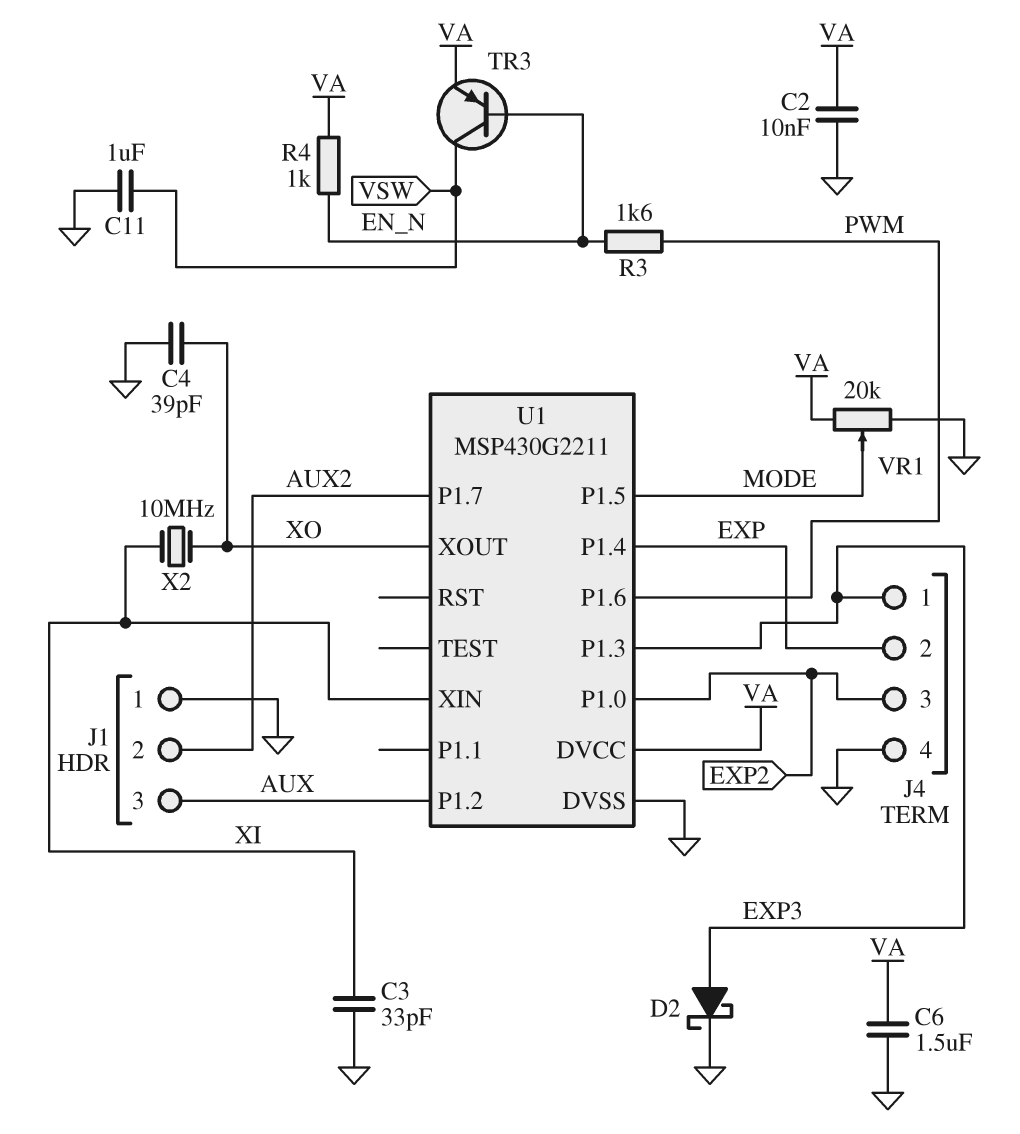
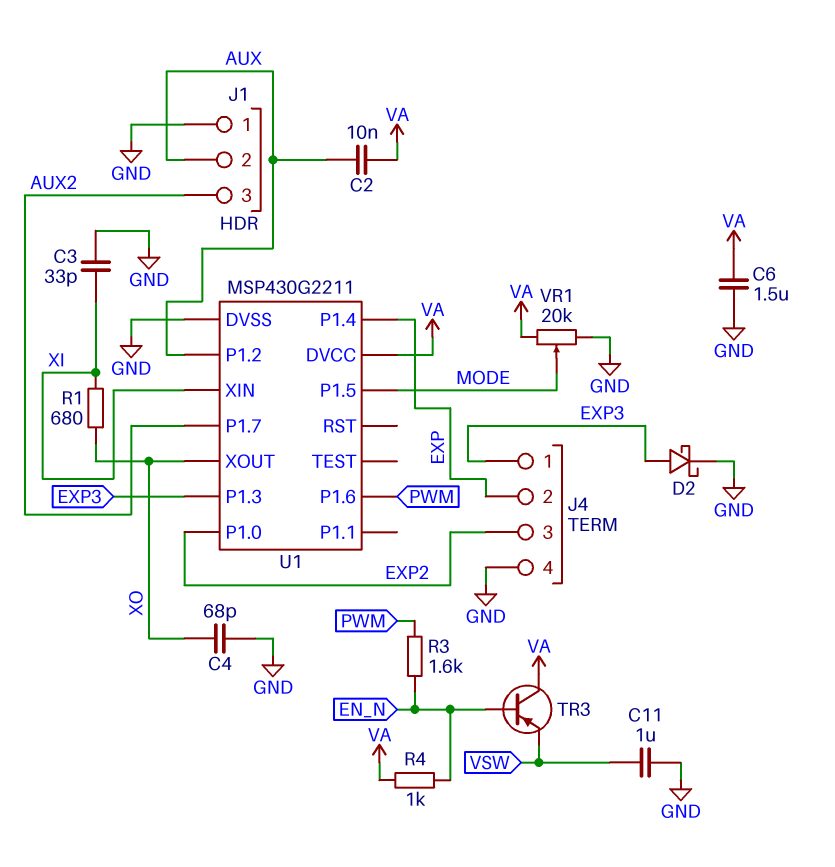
C2: 10nF (GND, VA) -> 10nF (AUX, VA)
C4: 39pF (GND, XO) -> 68pF (GND, XO)
J1 pin 2: AUX2 -> AUX
J1 pin 3: AUX -> AUX2
R1: none -> 680 (XI, XO)
TR3: PNP (B EN_N, C VSW, E VA) -> PNP (B EN_N, C VA, E VSW)
X2: 10MHz (XI, XO) -> none

